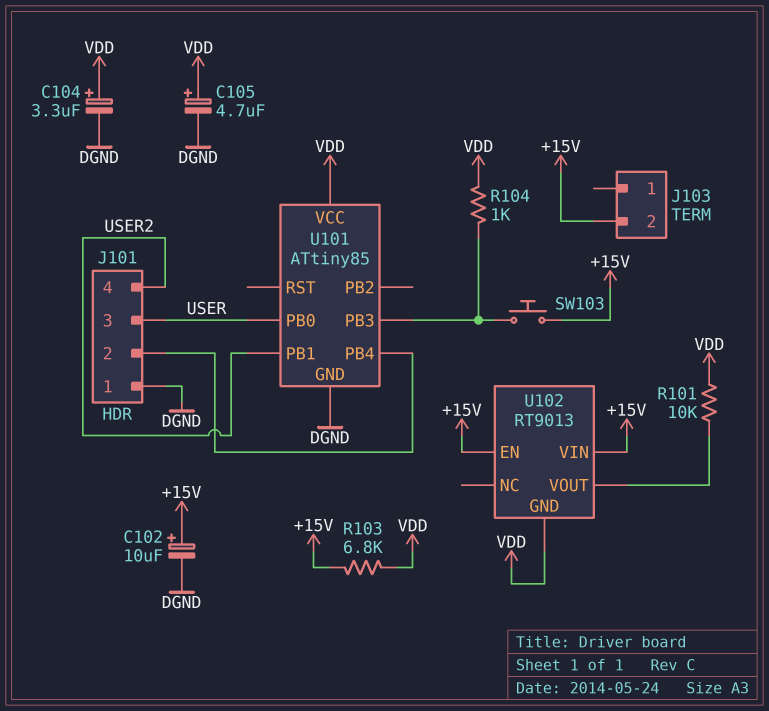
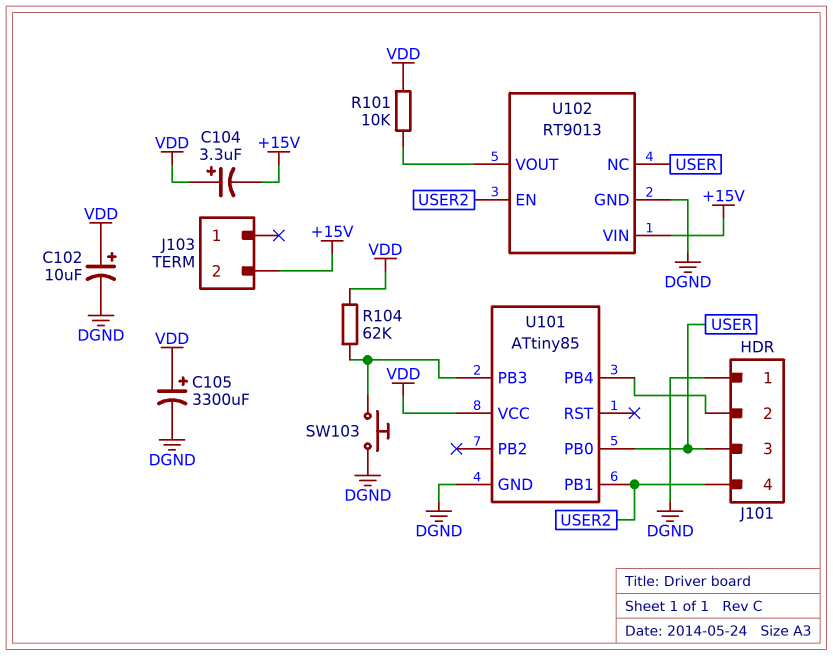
C102: 10uF (plus +15V, minus DGND) -> 10uF (plus VDD, minus DGND)
C104: 3.3uF (plus VDD, minus DGND) -> 3.3uF (plus VDD, minus +15V)
C105: 4.7uF (plus VDD, minus DGND) -> 3300uF (plus VDD, minus DGND)
R103: 6.8k (+15V, VDD) -> none
R104: 1k (U101/PB3, VDD) -> 62k (U101/PB3, VDD)
SW103: button (+15V, U101/PB3) -> button (DGND, U101/PB3)
U102 pin EN: +15V -> USER2
U102 pin GND: VDD -> DGND
U102 pin NC: none -> USER

